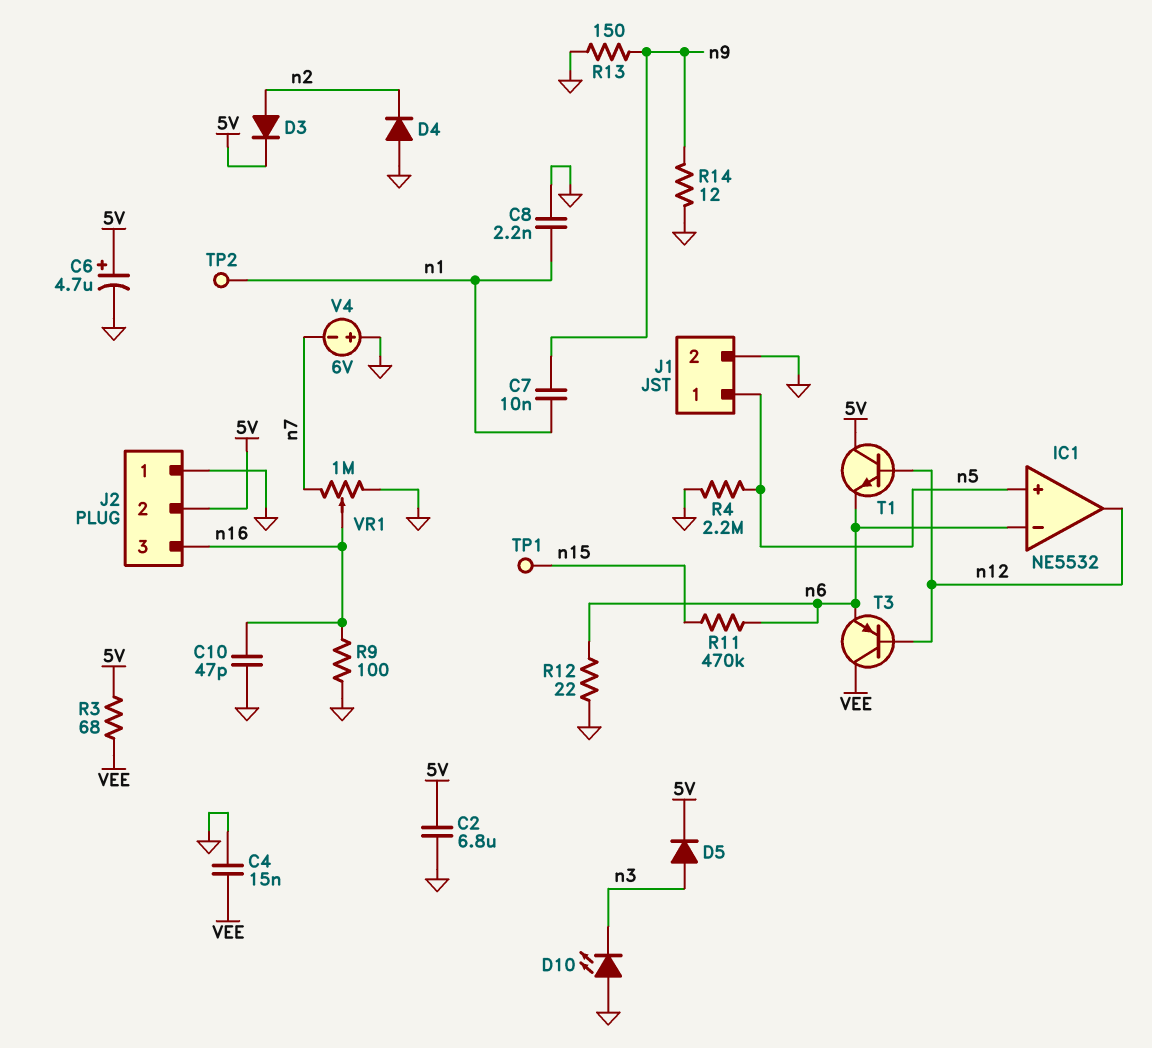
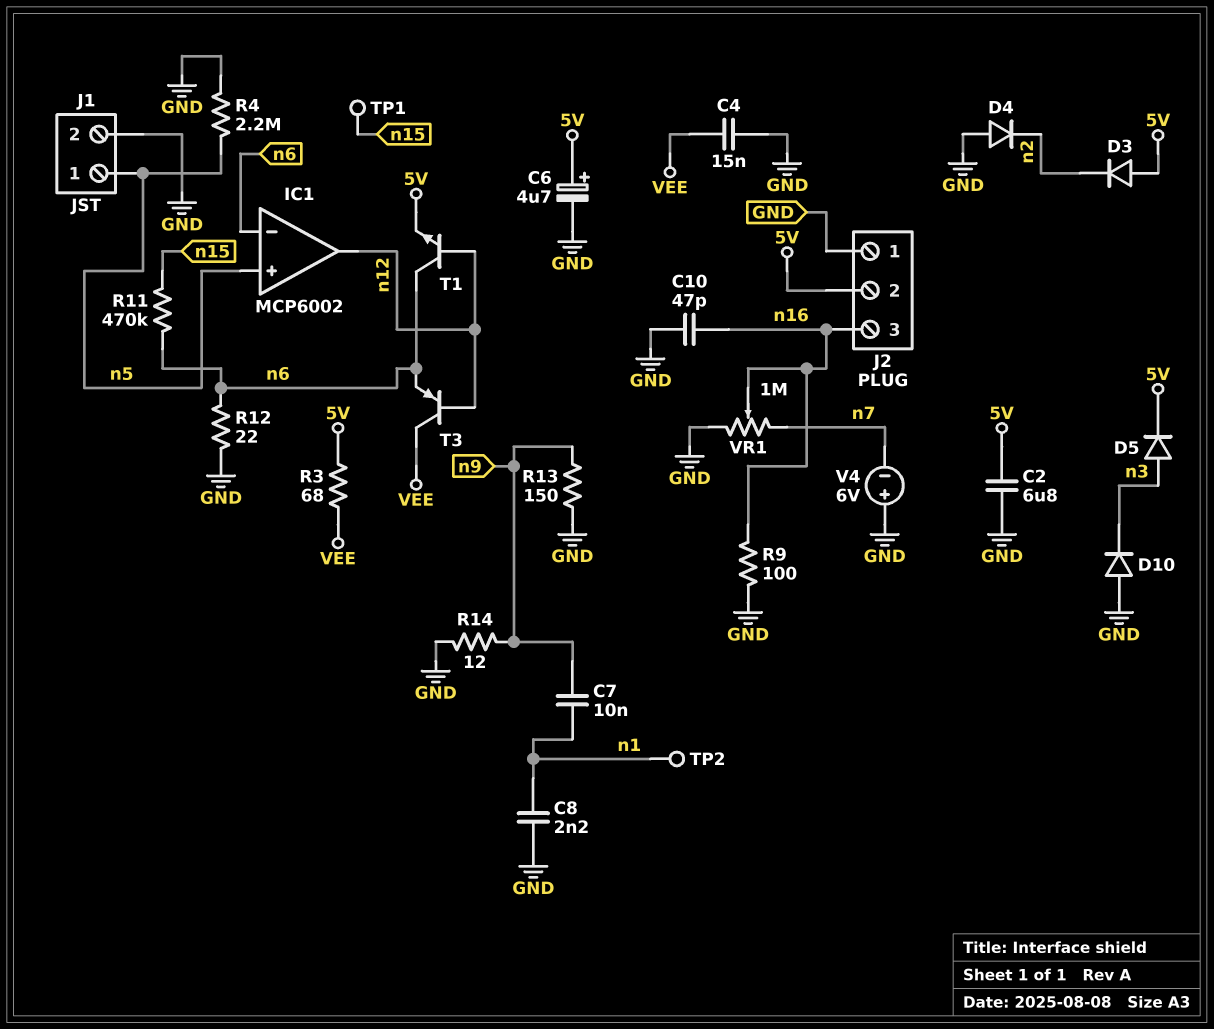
D3: diode (A n2, K 5V) -> diode (A 5V, K n2)
D10: LED (A GND, K n3) -> diode (A GND, K n3)
IC1: NE5532 -> MCP6002
T1: NPN (B n12, C 5V, E n6) -> NPN (B n12, C n6, E 5V)

